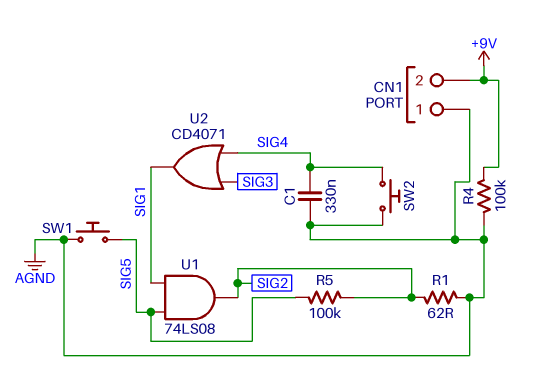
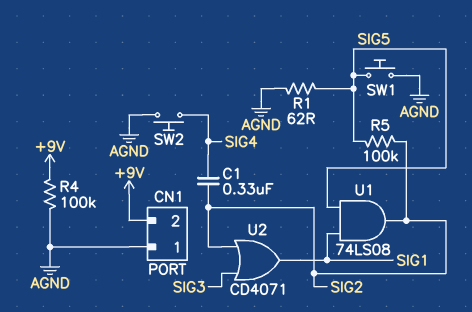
C1: 330nF (AGND, SIG4) -> 330nF (SIG2, SIG4)
R1: 62 (AGND, SIG2) -> 62 (AGND, SIG5)
U2: OR CD4071 (in SIG3, in SIG4, out SIG1) -> OR CD4071 (in SIG2, in SIG3, out SIG1)

